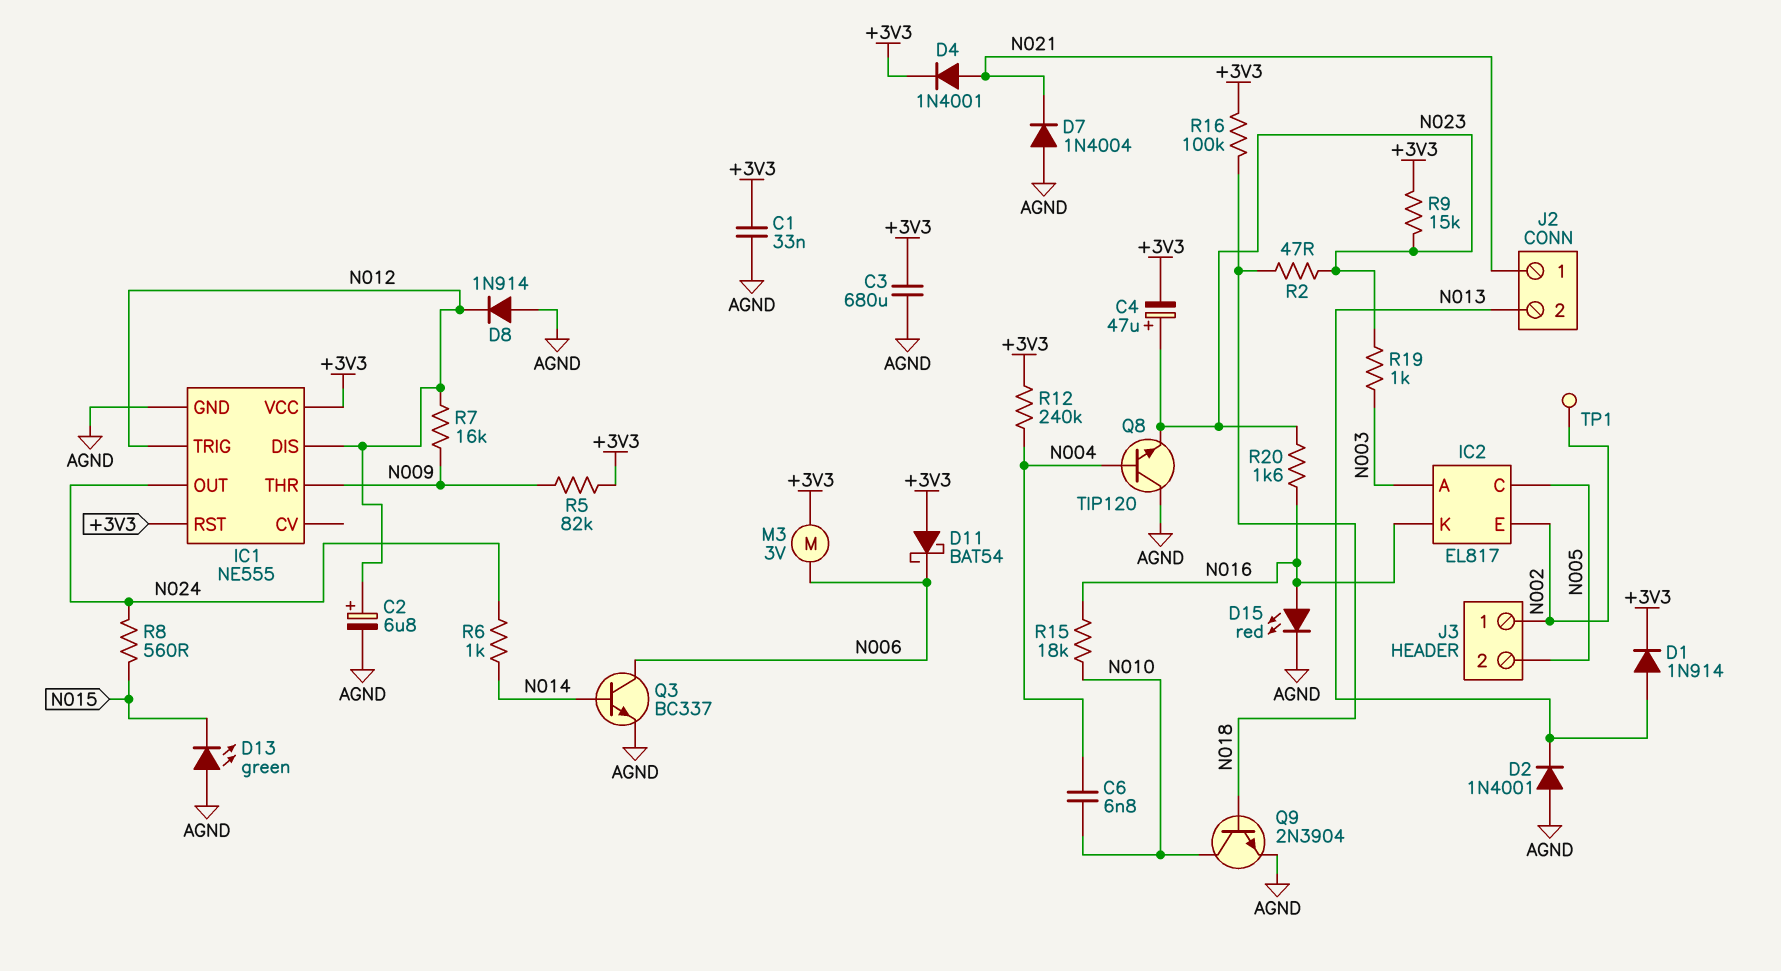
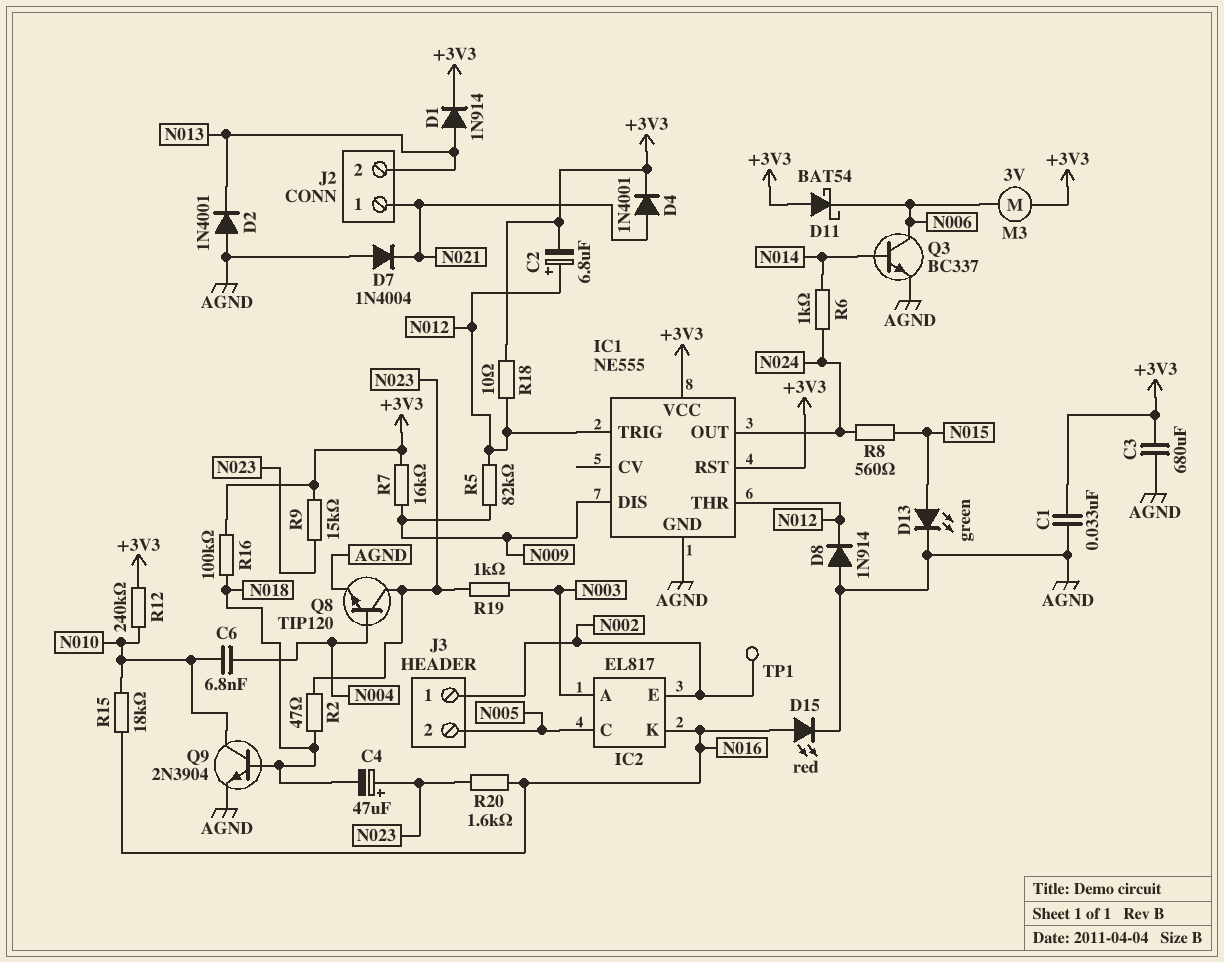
C2: 6.8uF (plus N012, minus AGND) -> 6.8uF (plus N012, minus +3V3)
C4: 47uF (plus N023, minus +3V3) -> 47uF (plus N023, minus N018)
D13: LED green (A AGND, K N015) -> LED green (A N015, K AGND)
IC1 pin DIS: N012 -> N009
IC1 pin THR: N009 -> N012
Q8: NPN TIP120 (B N004, C AGND, E N023) -> NPN TIP120 (B N004, C N023, E AGND)
R5: 82k (+3V3, N009) -> 82k (N009, N012)
R7: 16k (N009, N012) -> 16k (+3V3, N009)
R12: 240k (+3V3, N004) -> 240k (+3V3, N010)
R18: none -> 10 (+3V3, N012)

